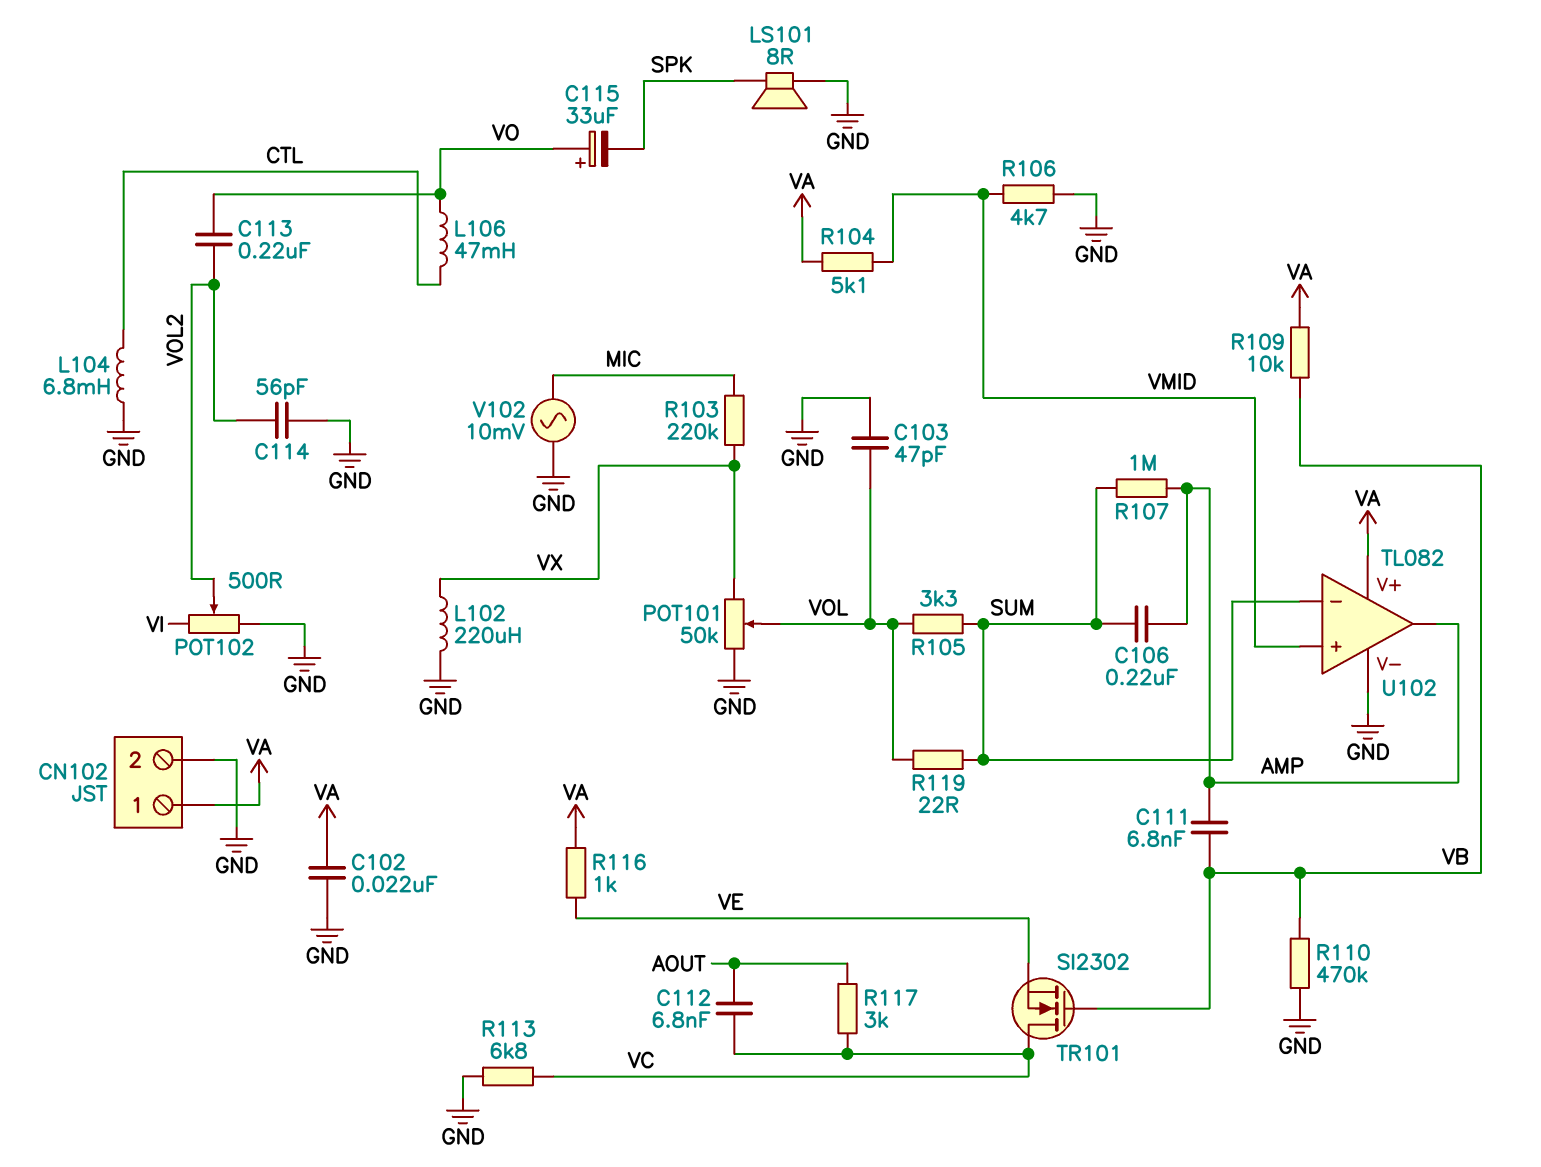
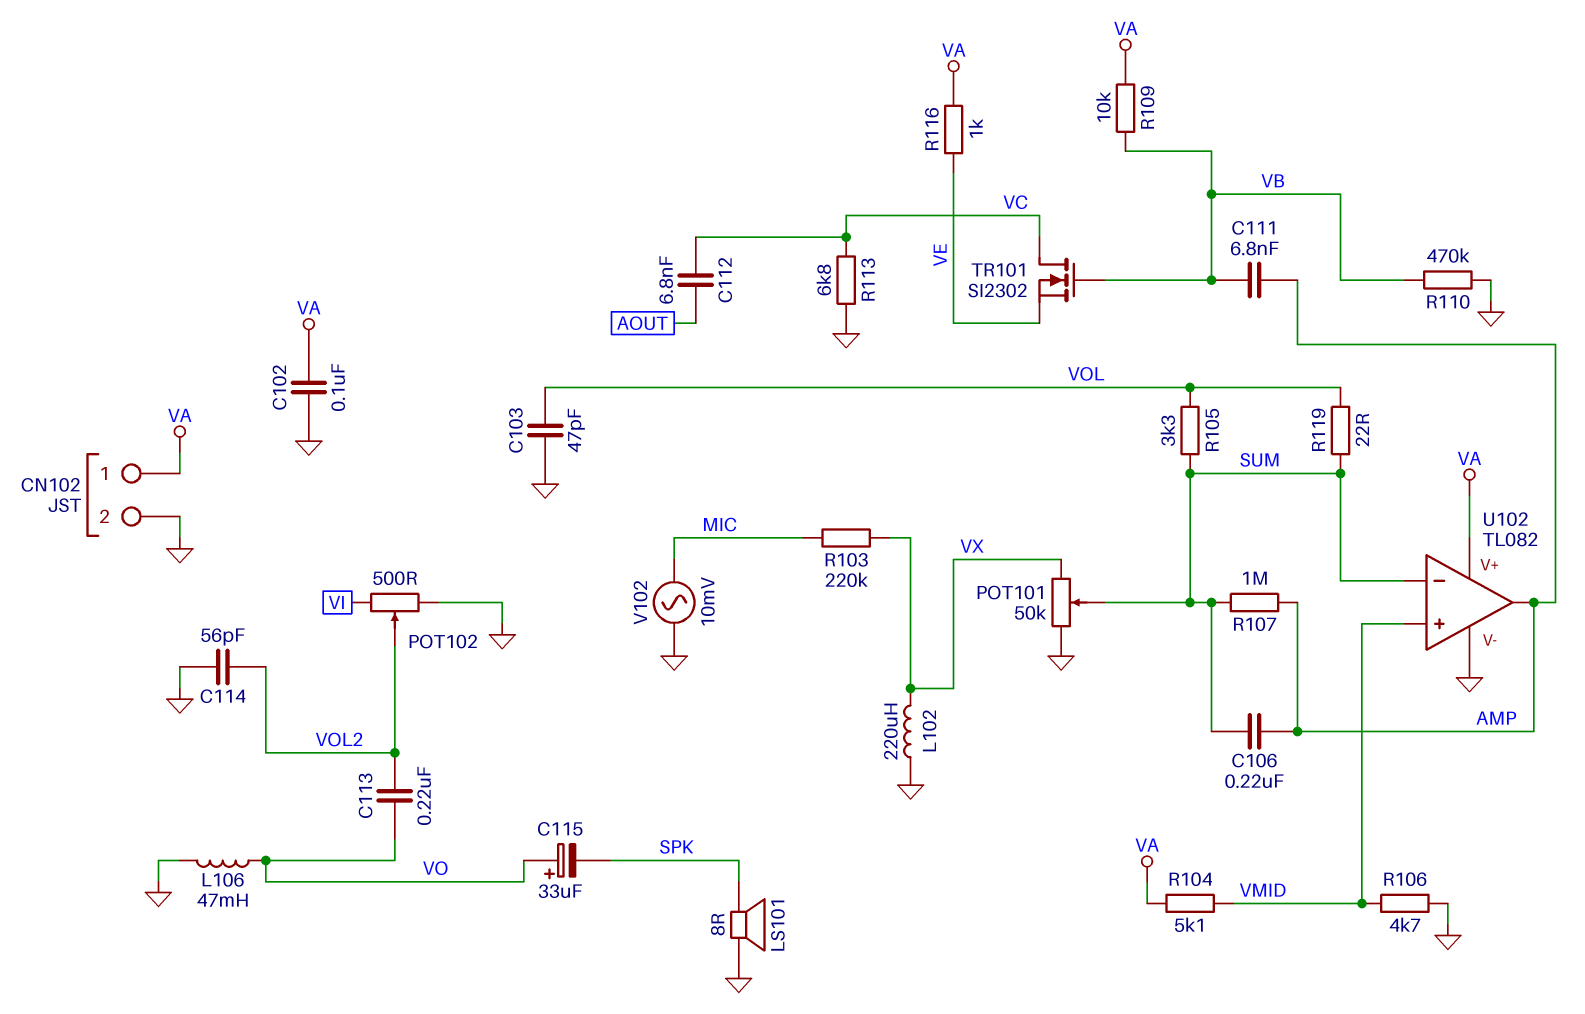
C102: 22nF (GND, VA) -> 100nF (GND, VA)
L104: 6.8mH (CTL, GND) -> none
L106: 47mH (CTL, VO) -> 47mH (GND, VO)
POT101: 50k (GND, VX, wiper VOL) -> 50k (GND, VX, wiper SUM)
R117: 3k (AOUT, VC) -> none

